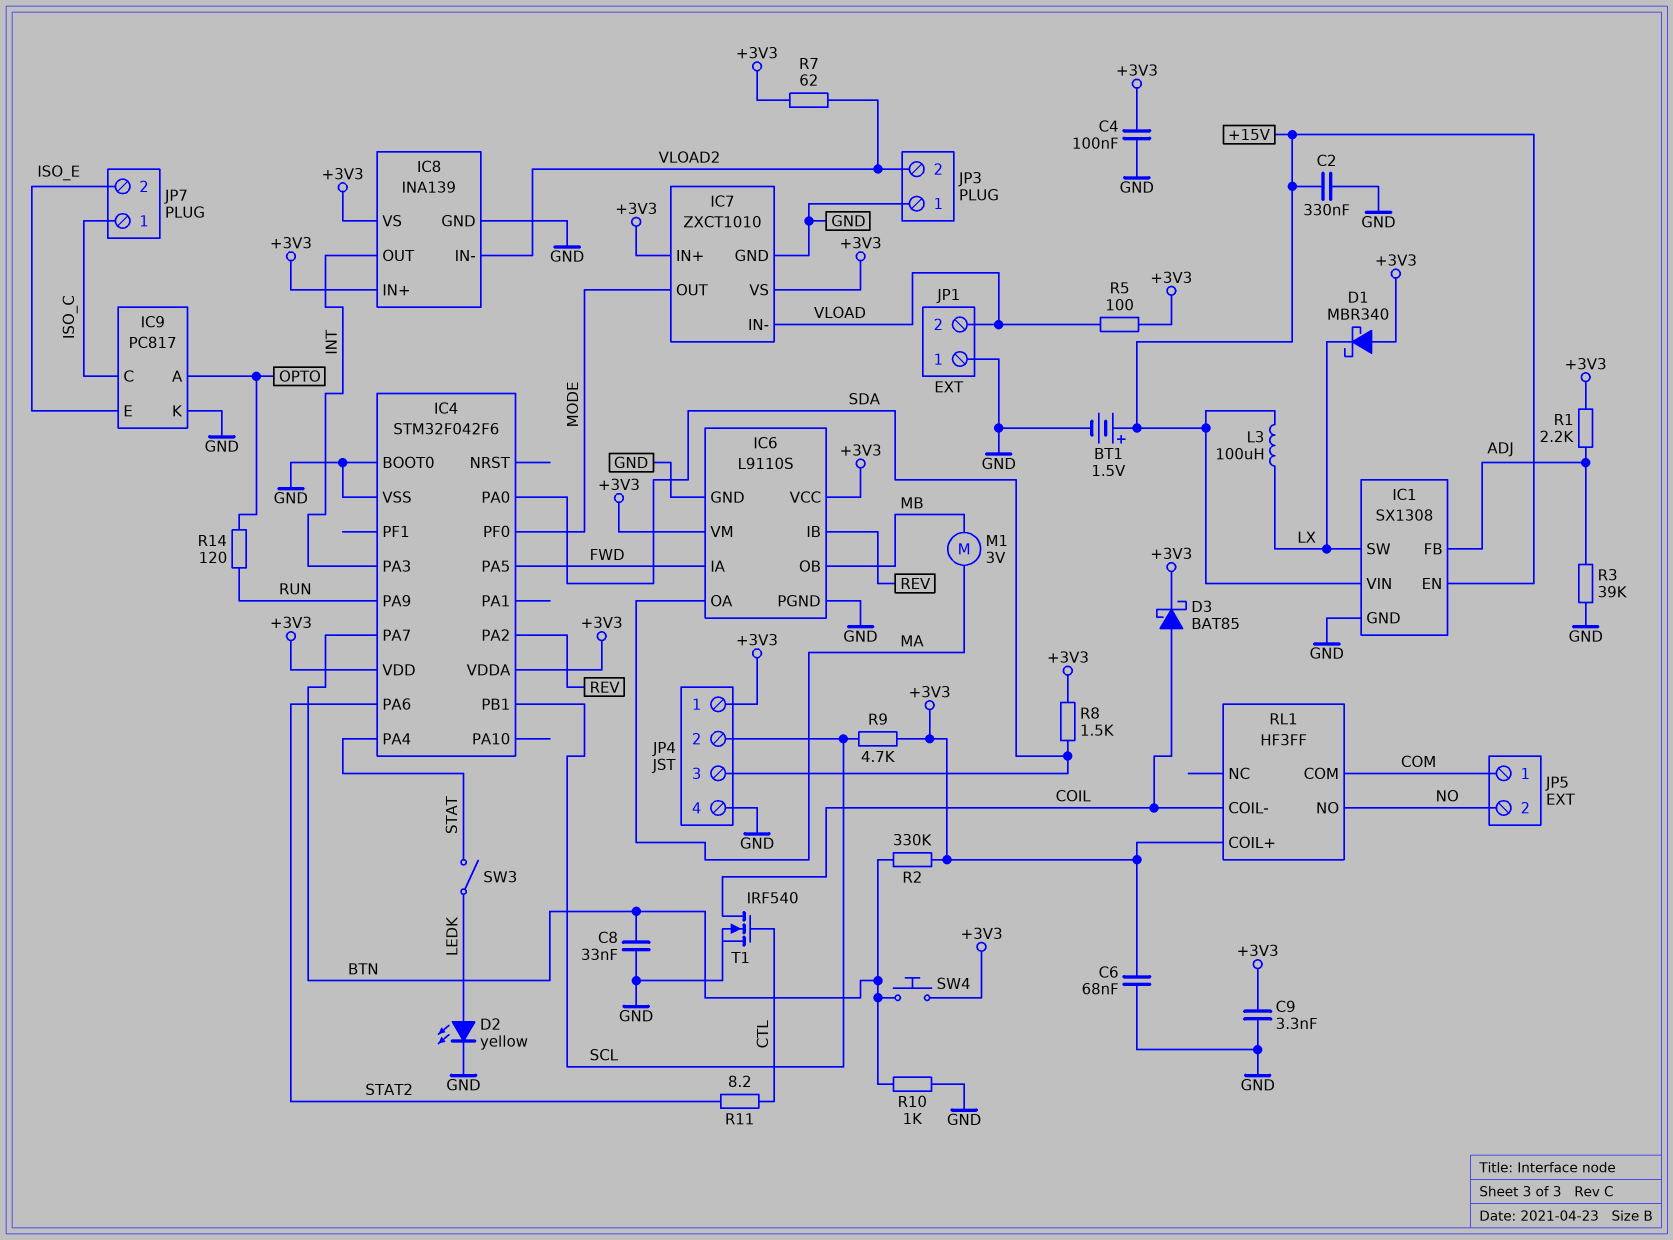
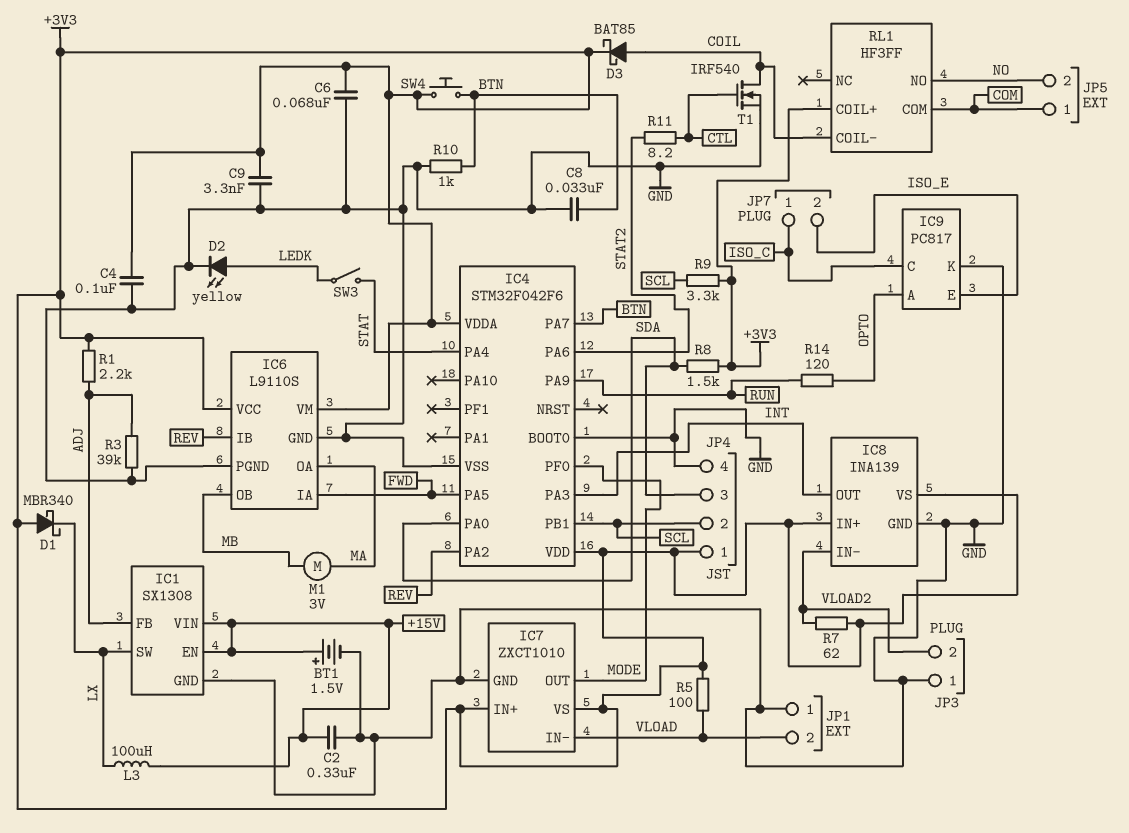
R2: 330k (+3V3, BTN) -> none
R9: 4.7k (+3V3, SCL) -> 3.3k (+3V3, SCL)

